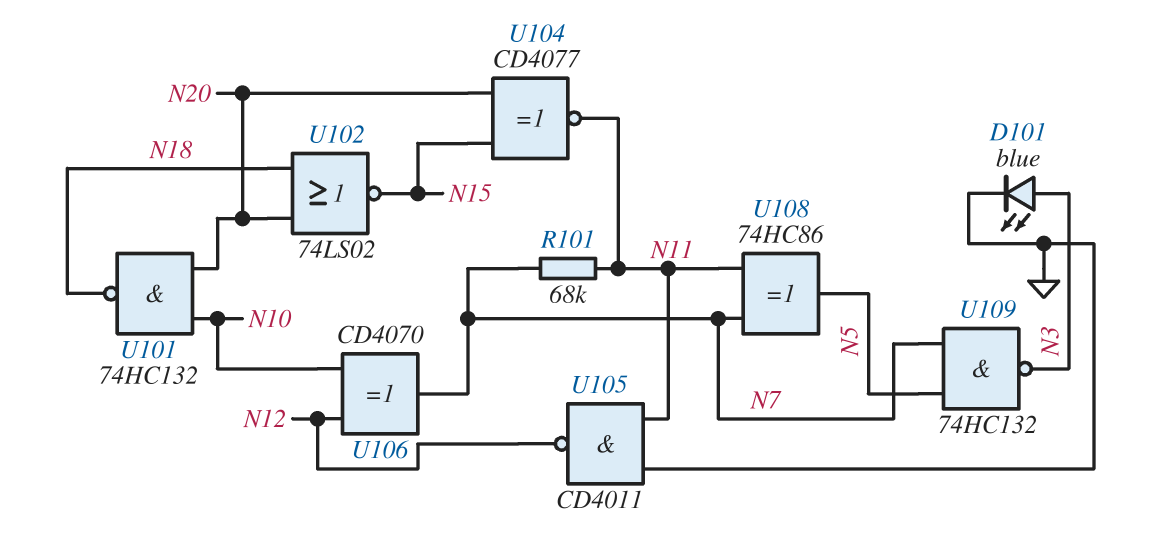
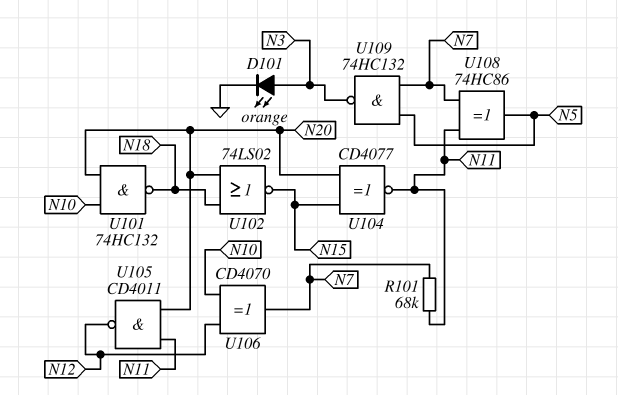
D101: LED blue (A N3, K GND) -> LED orange (A N3, K GND)
U105: NAND CD4011 (in GND, in N11, out N12) -> NAND CD4011 (in N11, in N20, out N12)

